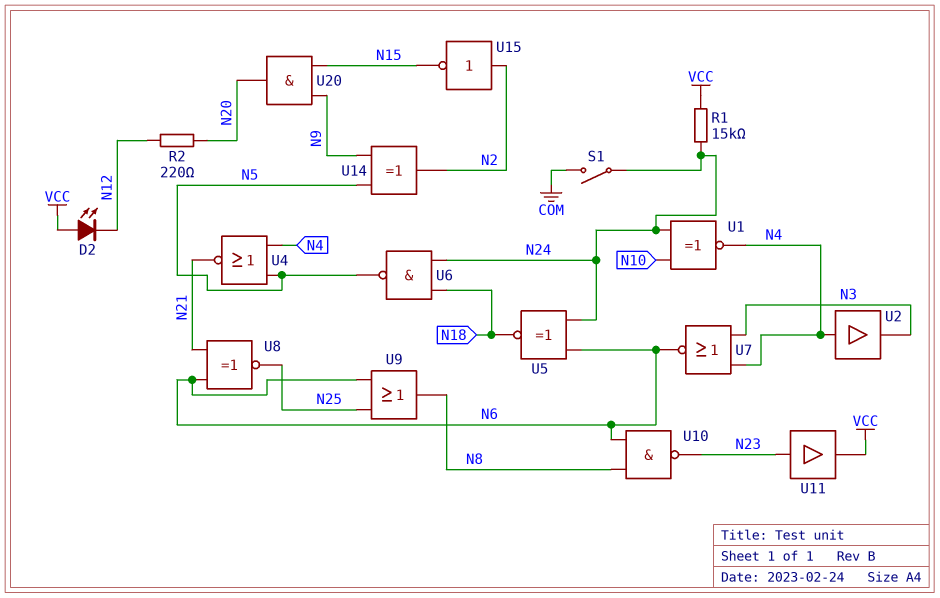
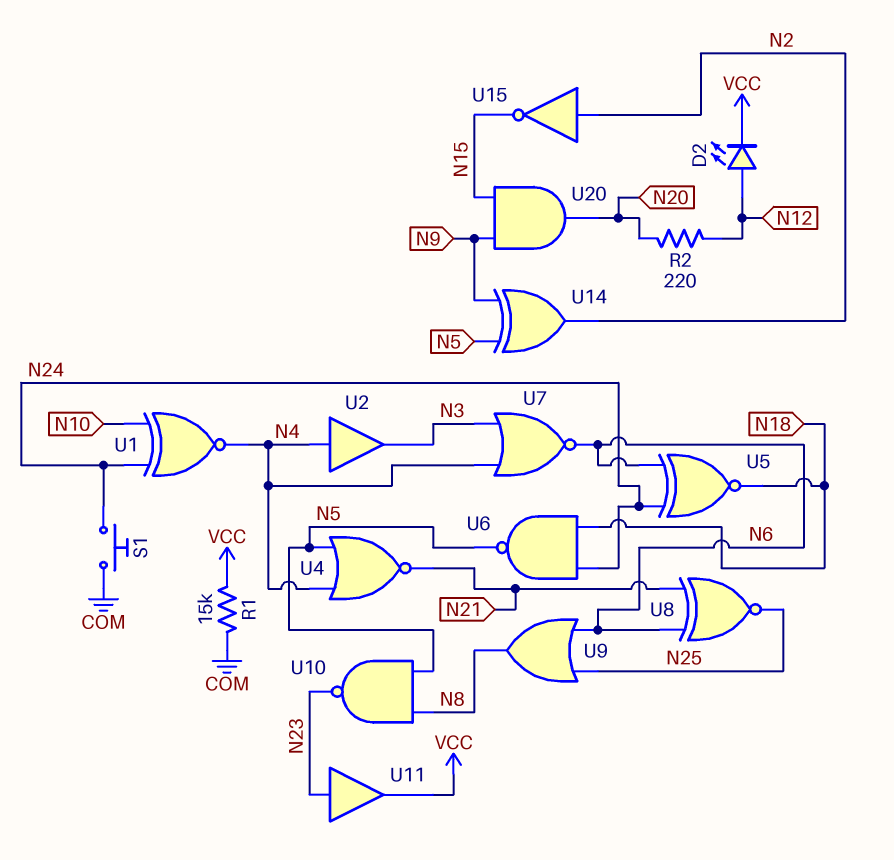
D2: LED (A VCC, K N12) -> LED (A N12, K VCC)
R1: 15k (N24, VCC) -> 15k (COM, VCC)
S1: switch (COM, N24) -> button (COM, N24)
U10: NAND (in N6, in N8, out N23) -> NAND (in N5, in N8, out N23)

